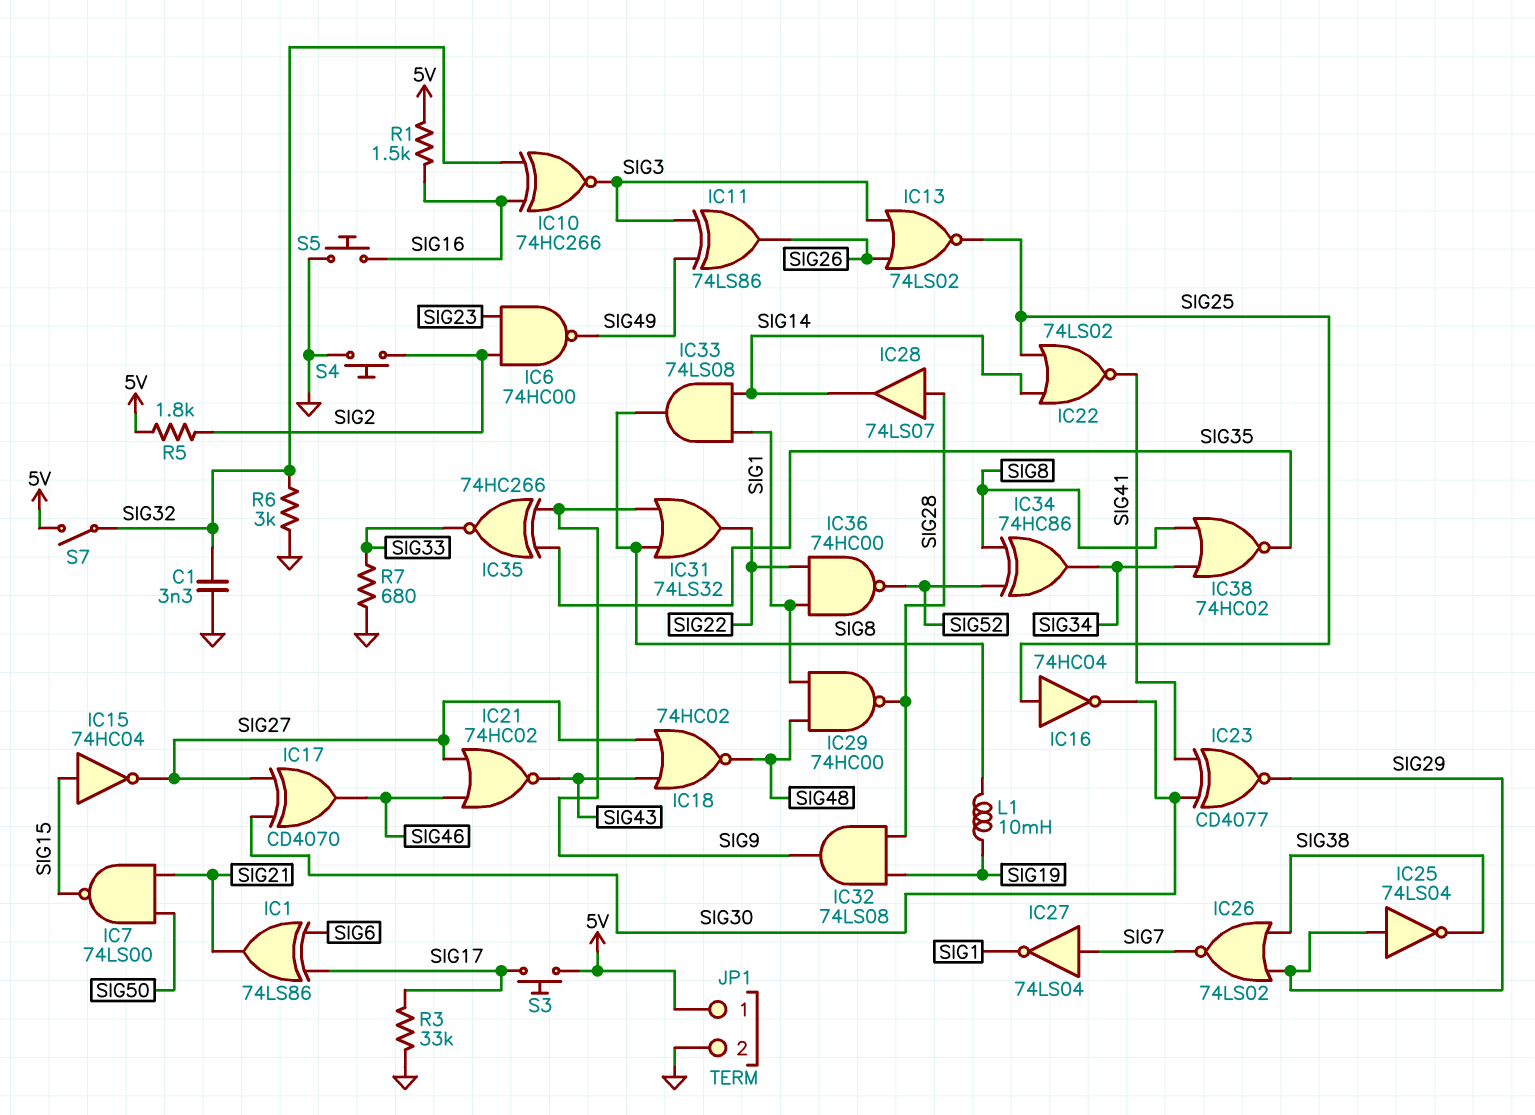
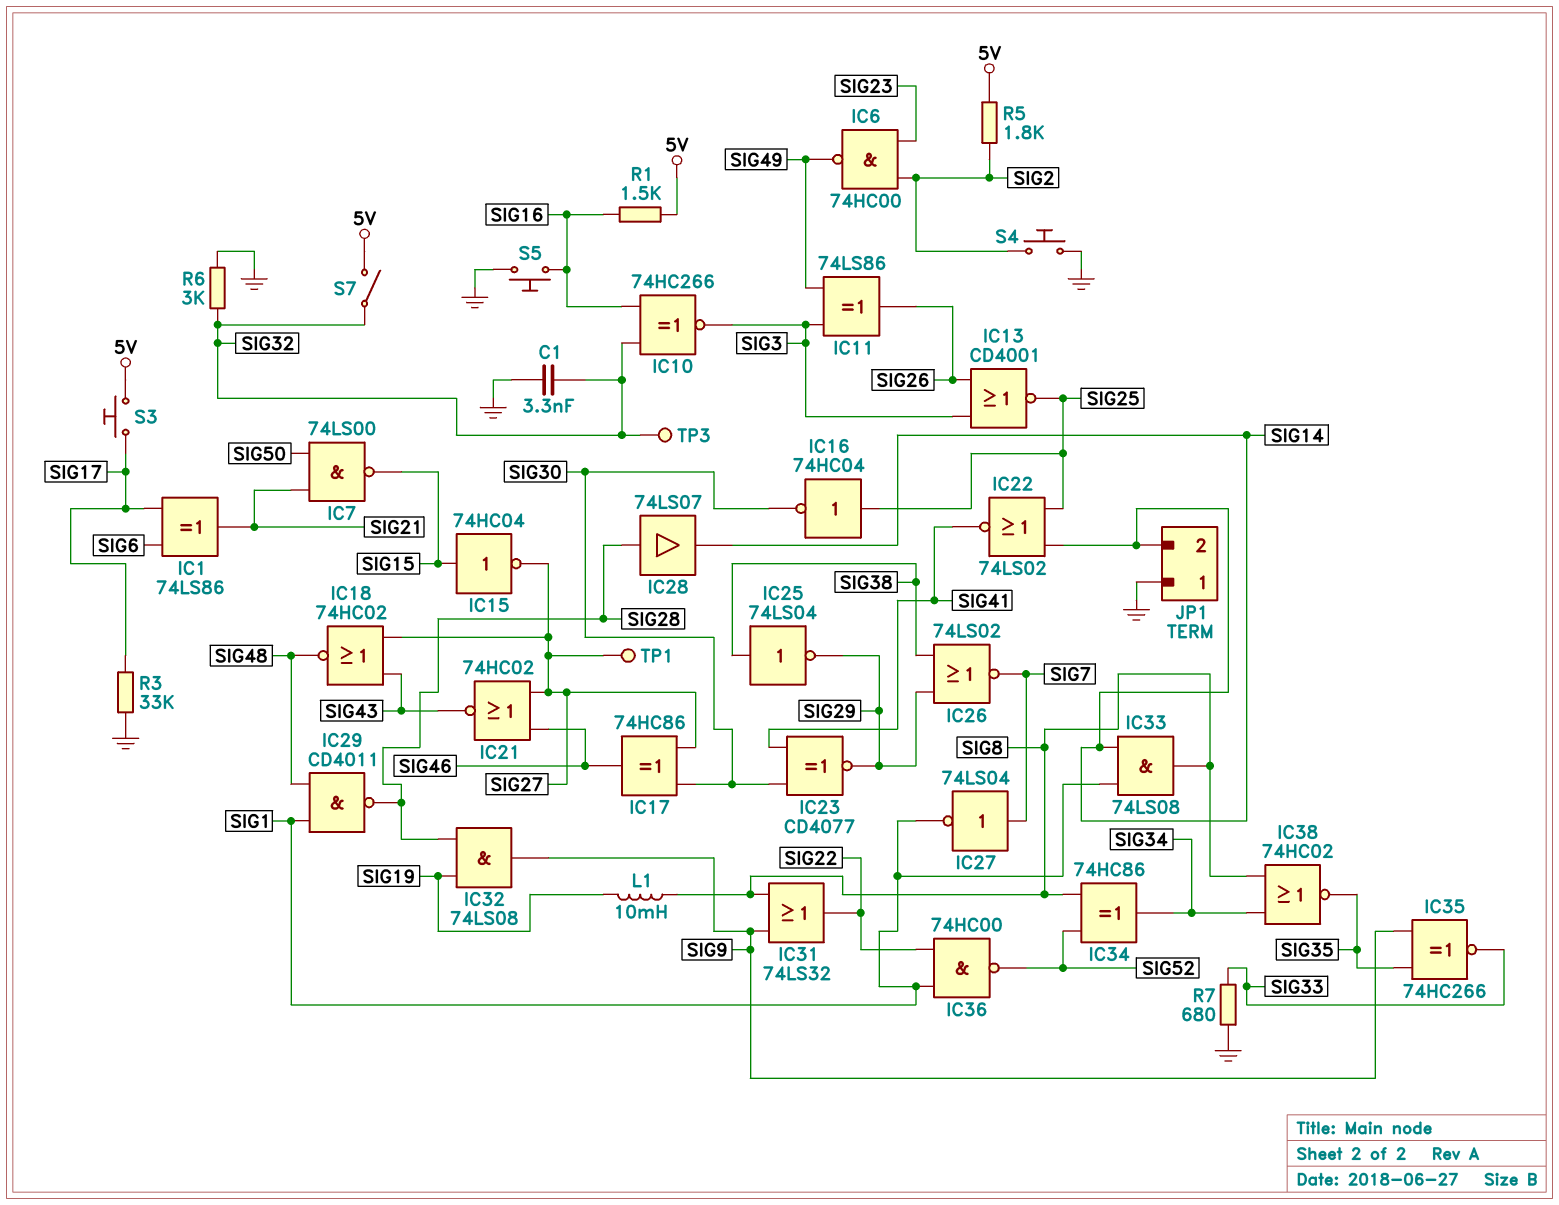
IC13: NOR 74LS02 (in SIG3, in SIG26, out SIG25) -> NOR CD4001 (in SIG3, in SIG26, out SIG25)
IC17: XOR CD4070 (in SIG27, in SIG30, out SIG46) -> XOR 74HC86 (in SIG27, in SIG30, out SIG46)
IC25: NOT 74LS04 (in SIG29, out SIG38) -> NOT 74LS04 (in SIG38, out SIG29)
IC29: NAND 74HC00 (in SIG1, in SIG48, out SIG28) -> NAND CD4011 (in SIG1, in SIG48, out SIG28)
JP1 pin 1: 5V -> GND
JP1 pin 2: GND -> SIG14
TP1: none -> test point (SIG27)
TP3: none -> test point (SIG32)

